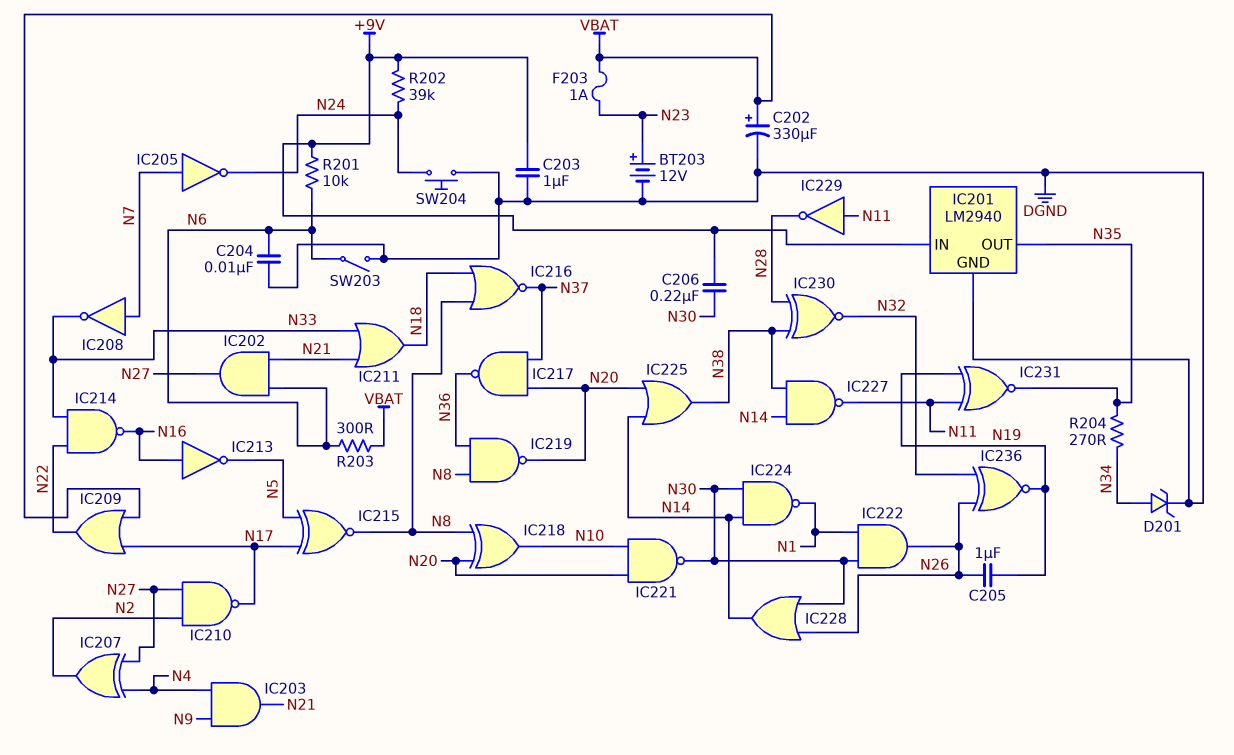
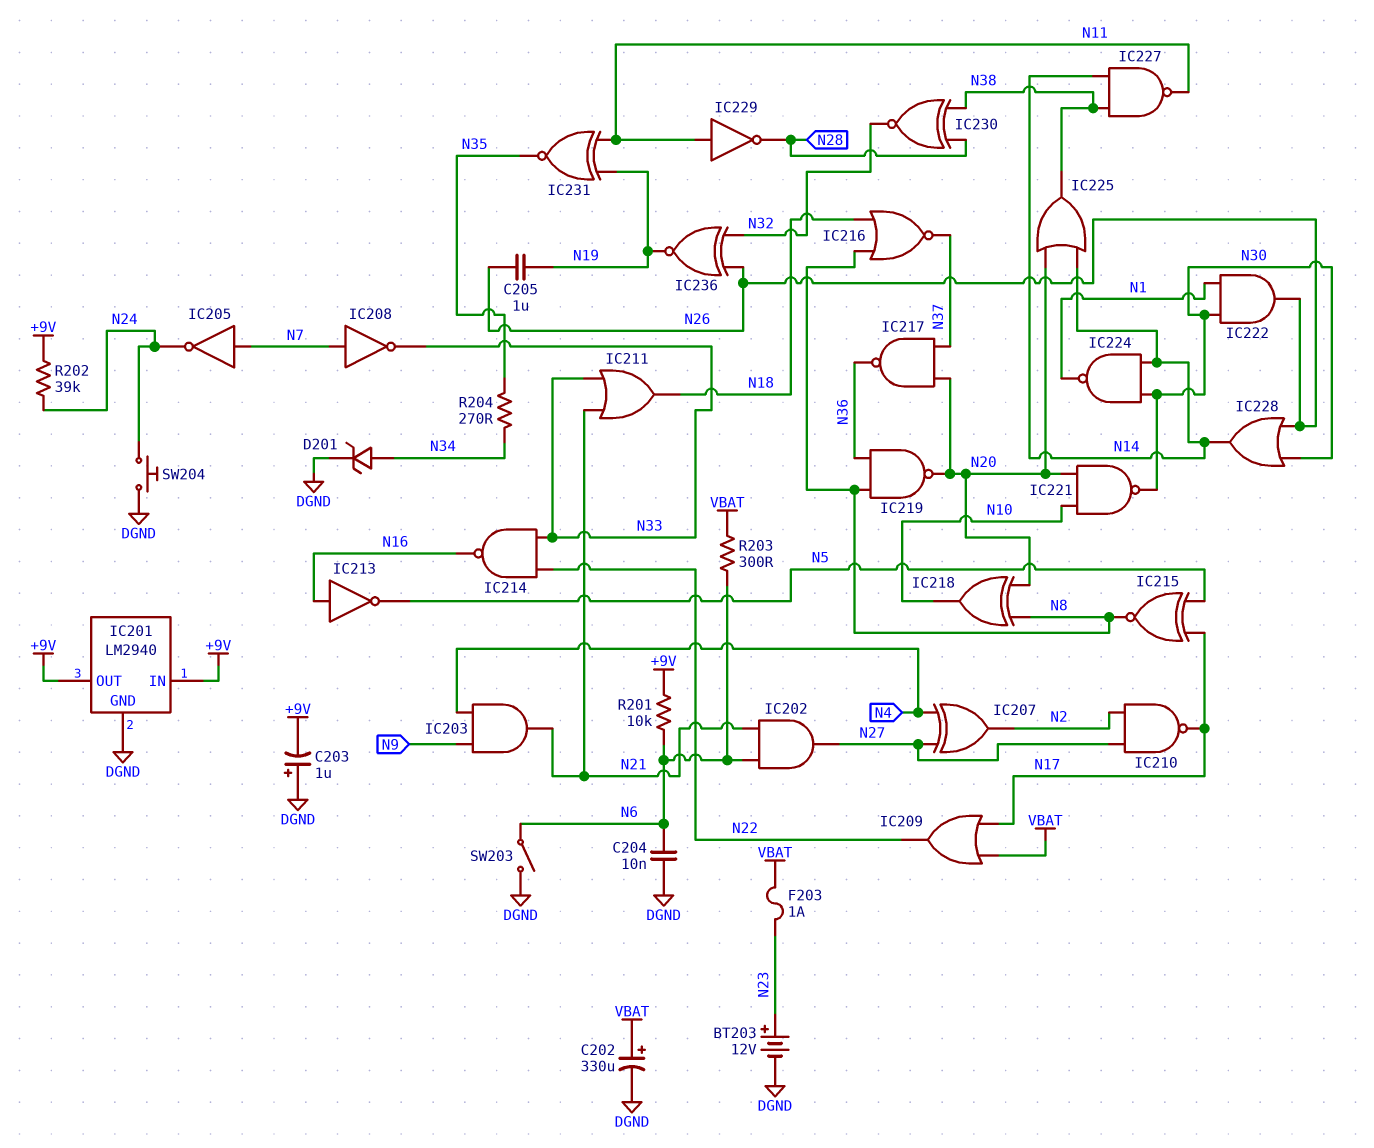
C203: 1uF (+9V, DGND) -> 1uF (plus DGND, minus +9V)
C206: 220nF (+9V, N30) -> none
IC201 pin OUT: N35 -> +9V

